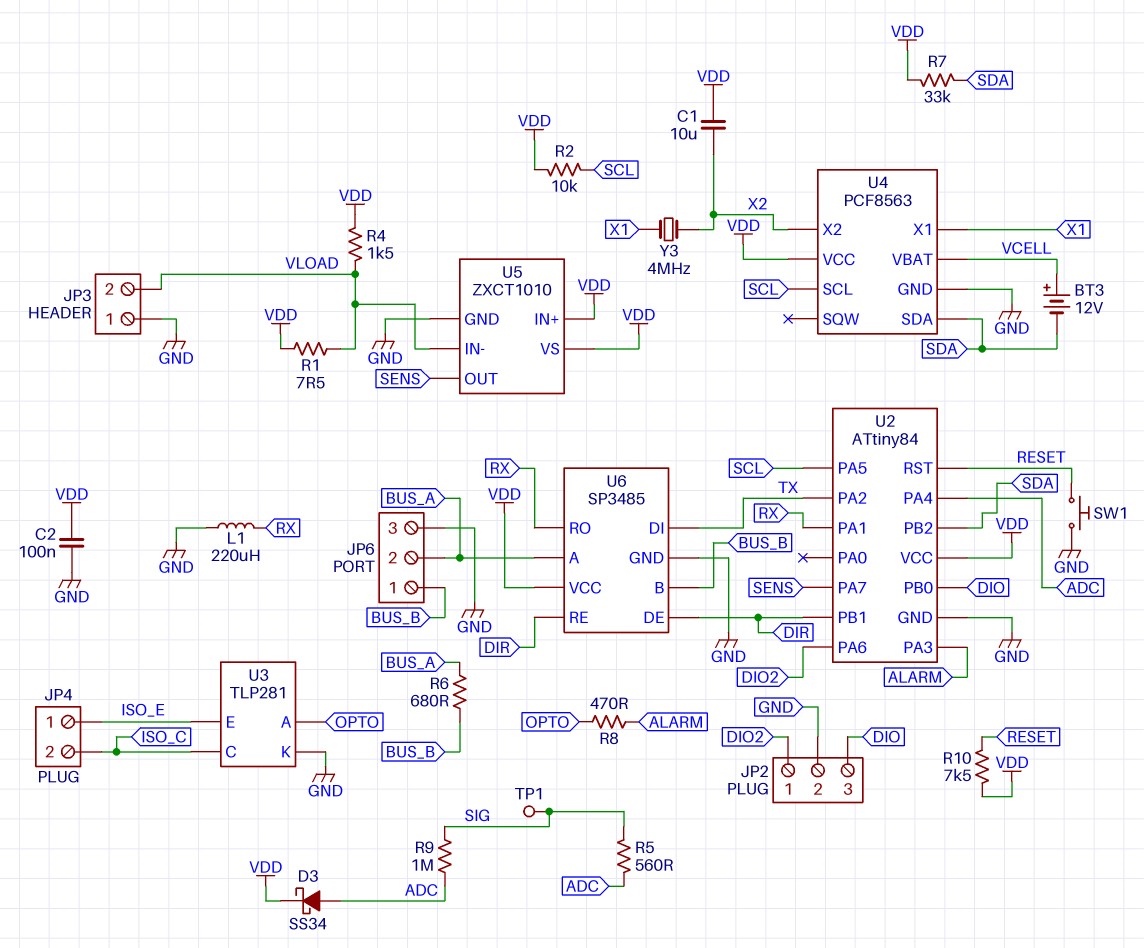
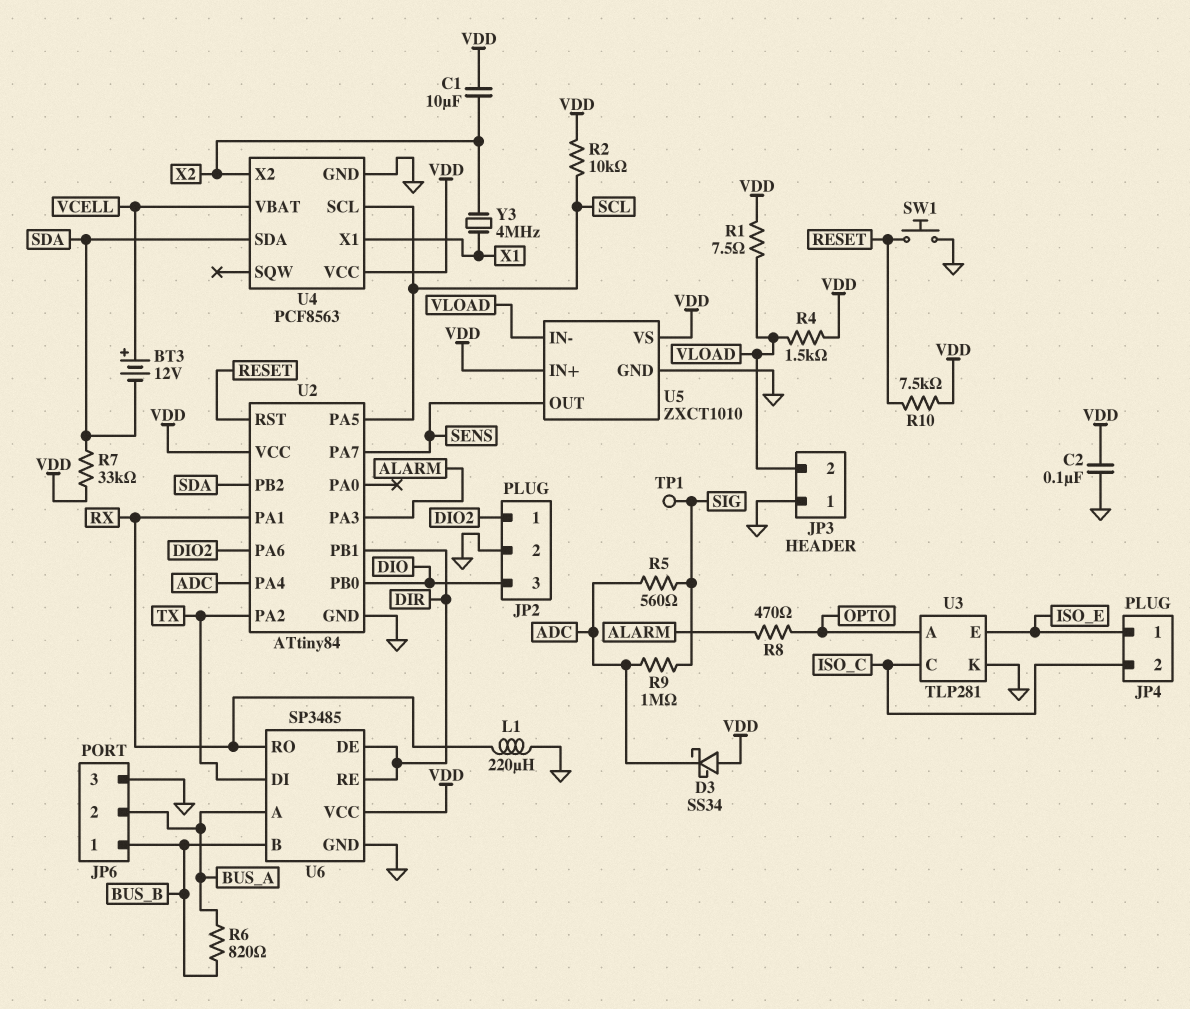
D3: schottky SS34 (A ADC, K VDD) -> schottky SS34 (A VDD, K ADC)
R6: 680 (BUS_A, BUS_B) -> 820 (BUS_A, BUS_B)

